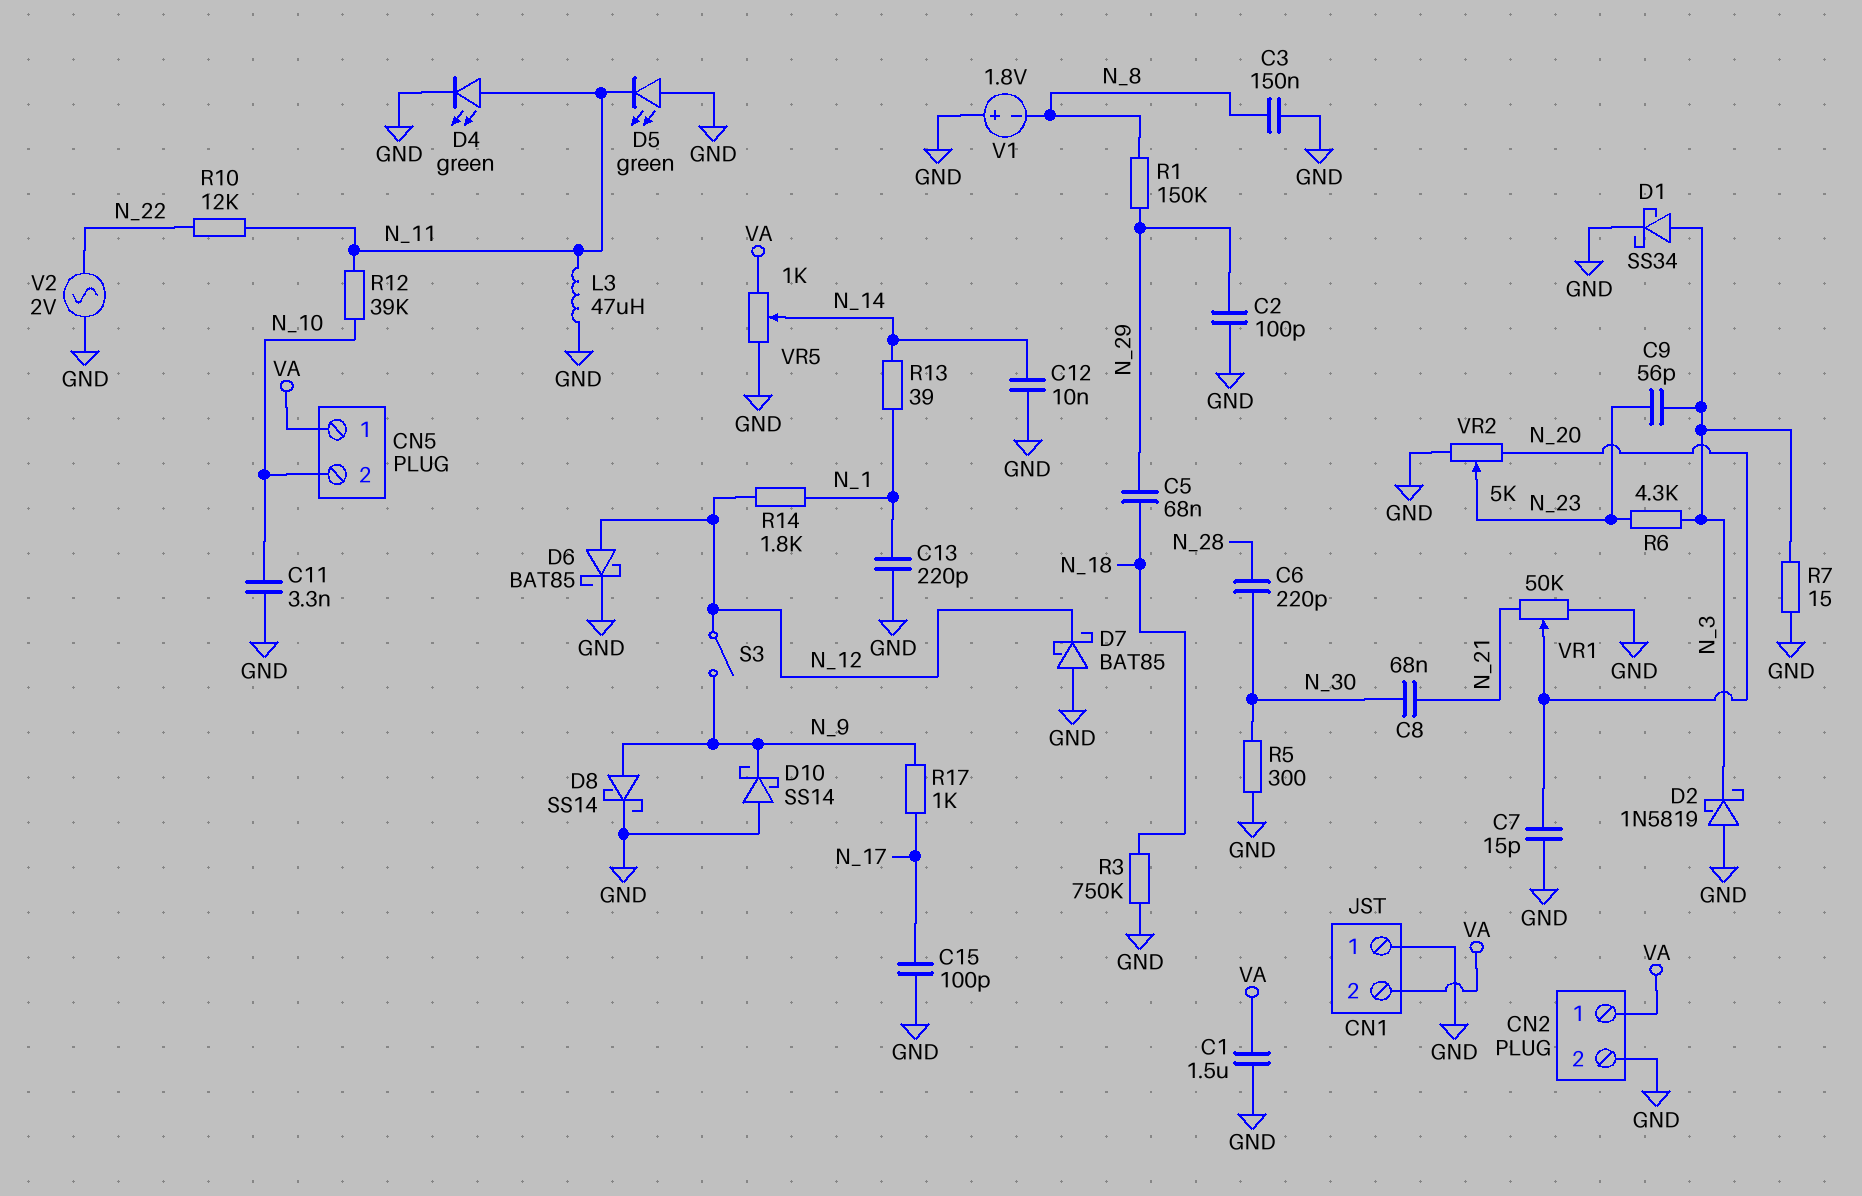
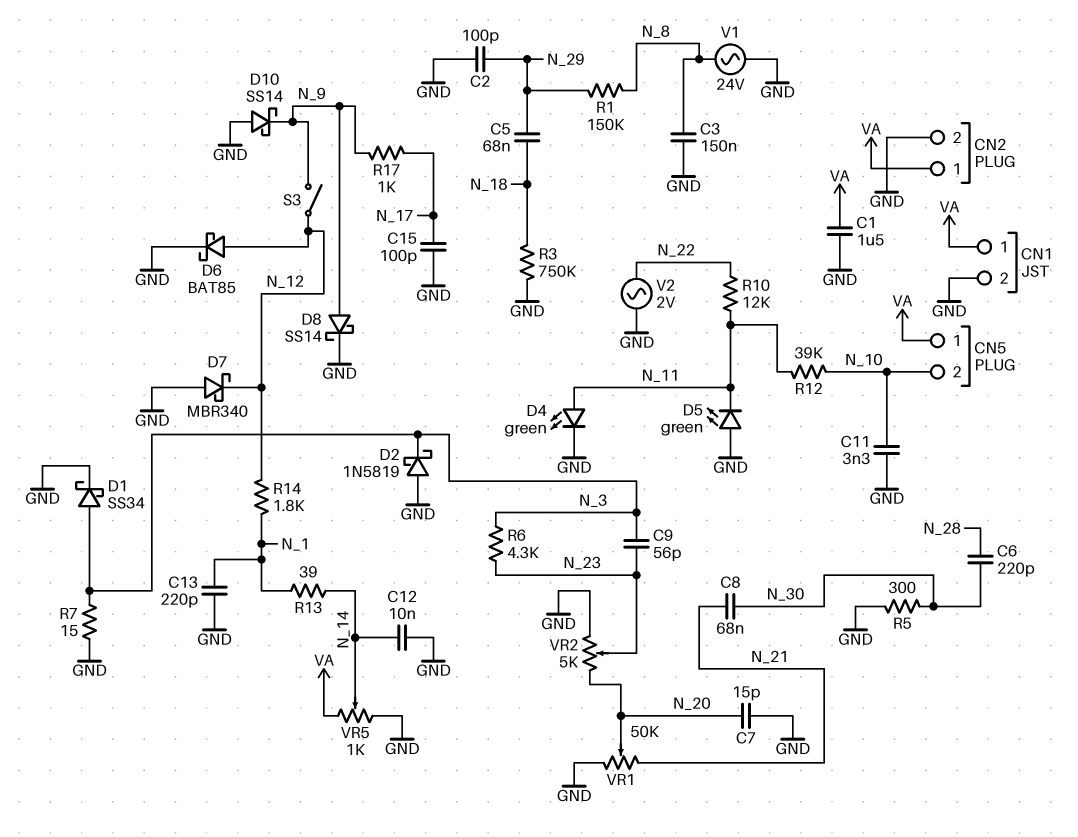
CN1 pin 1: GND -> VA
CN1 pin 2: VA -> GND
D7: schottky BAT85 (A GND, K N_12) -> schottky MBR340 (A GND, K N_12)
L3: 47uH (GND, N_11) -> none
V1: 1.8V (plus GND, minus N_8) -> AC 24V (GND, N_8)

